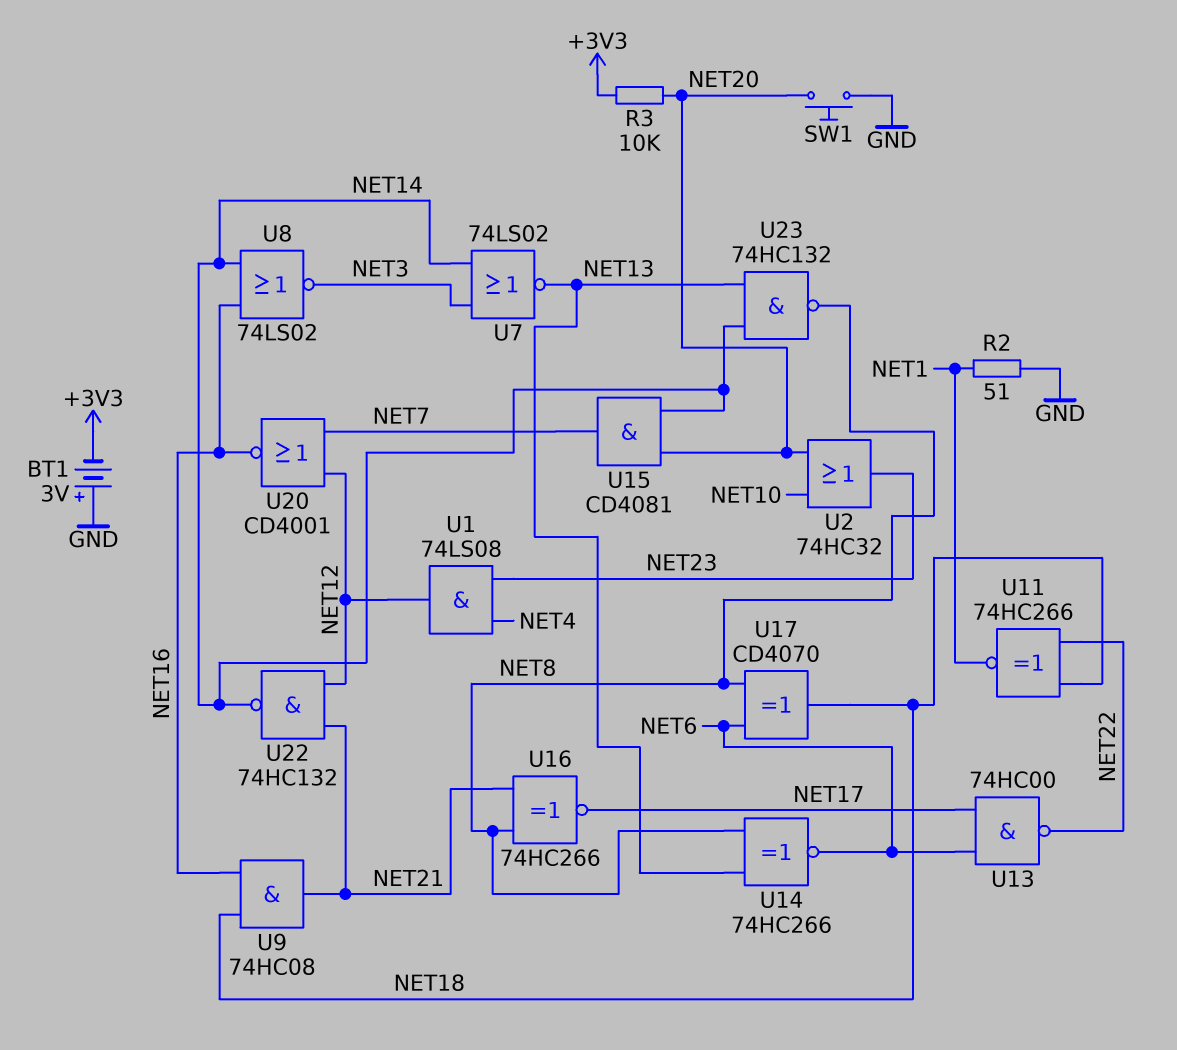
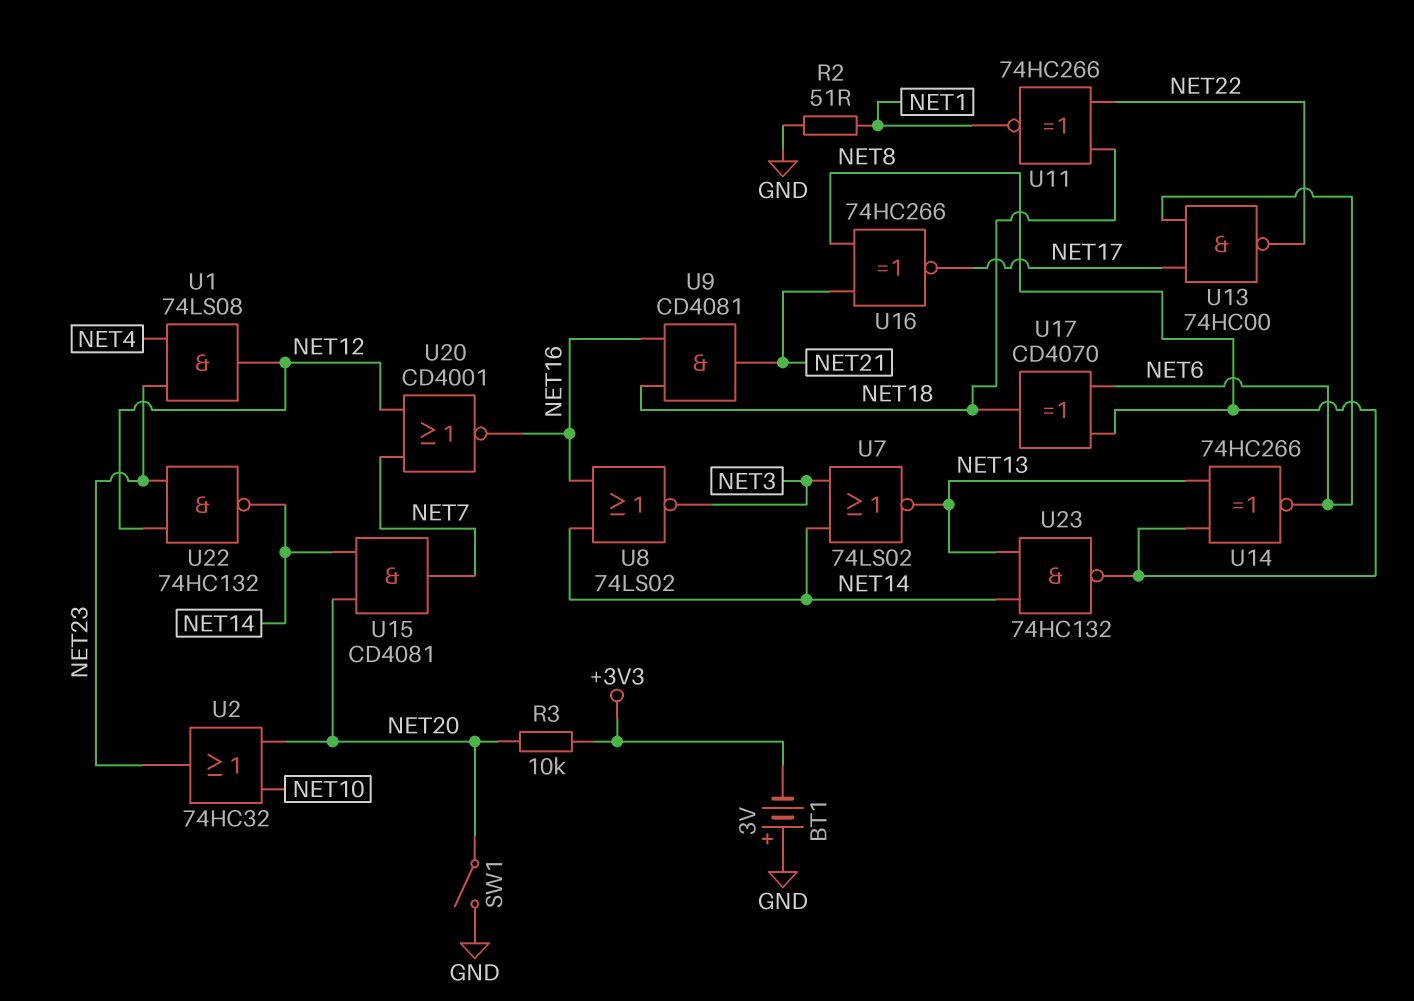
SW1: button (GND, NET20) -> switch (GND, NET20)
U9: AND 74HC08 (in NET16, in NET18, out NET21) -> AND CD4081 (in NET16, in NET18, out NET21)
U22: NAND 74HC132 (in NET12, in NET21, out NET14) -> NAND 74HC132 (in NET12, in NET23, out NET14)

